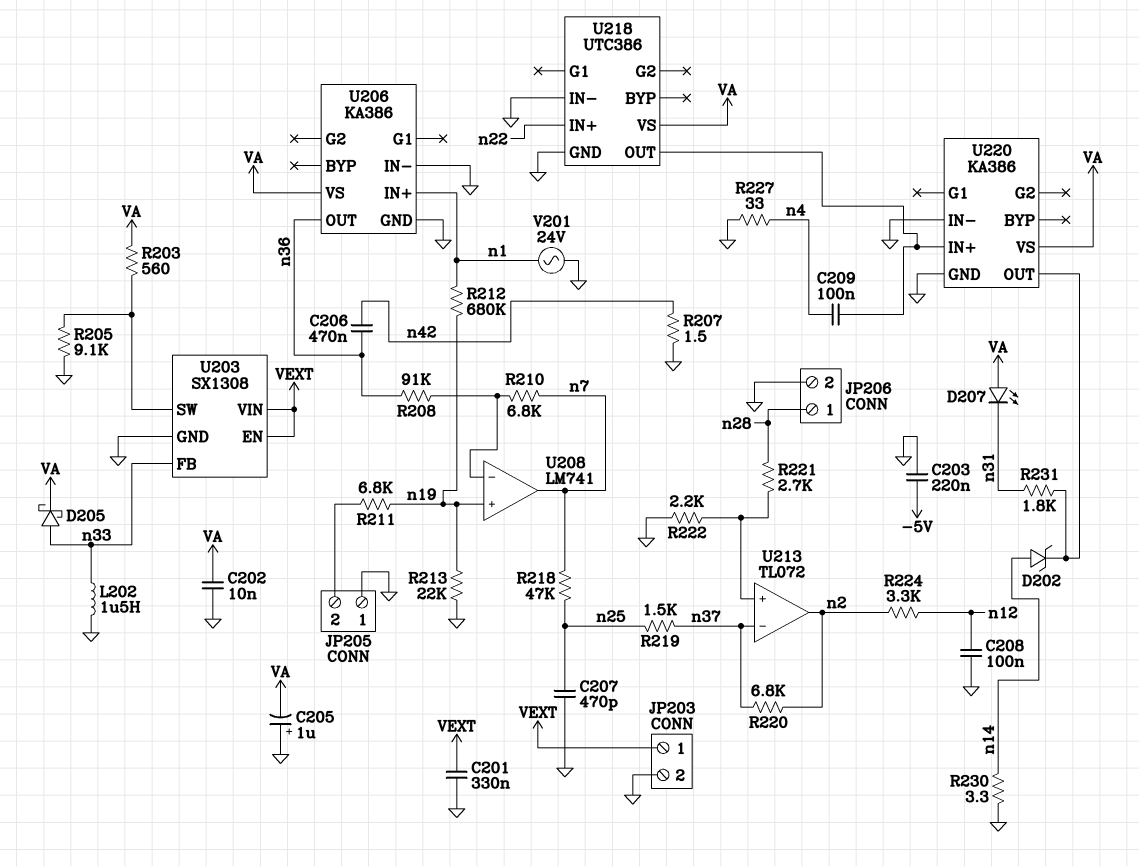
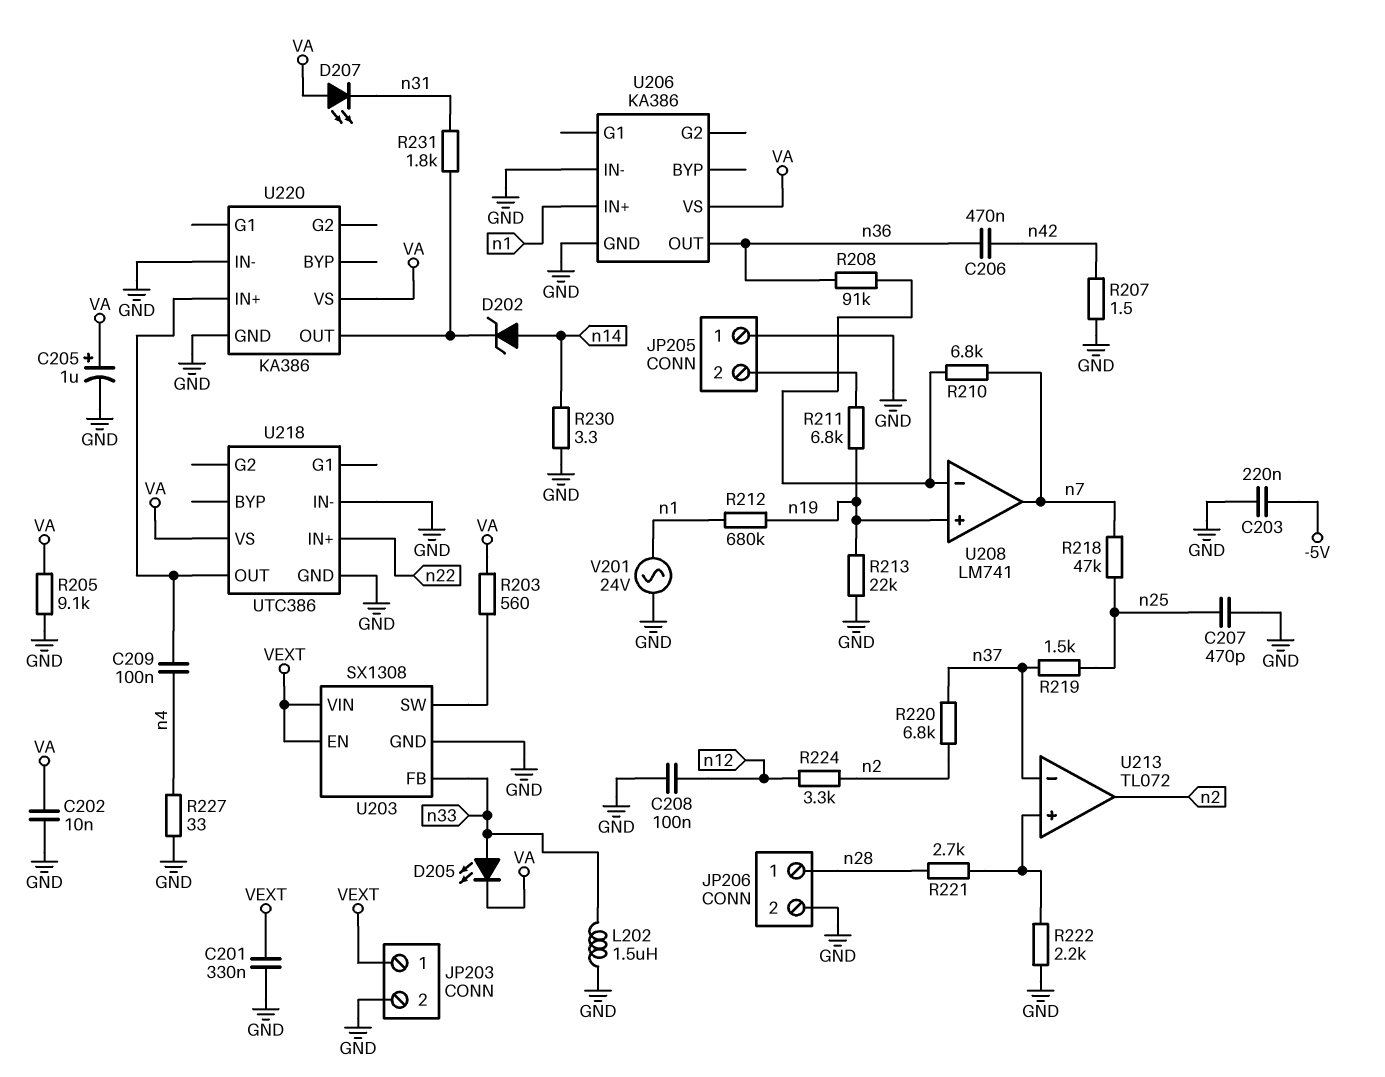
C205: 1uF (plus GND, minus VA) -> 1uF (plus VA, minus GND)
D205: schottky (A n33, K VA) -> LED (A n33, K VA)
R205: 9.1k (GND, U203/SW) -> 9.1k (GND, VA)

